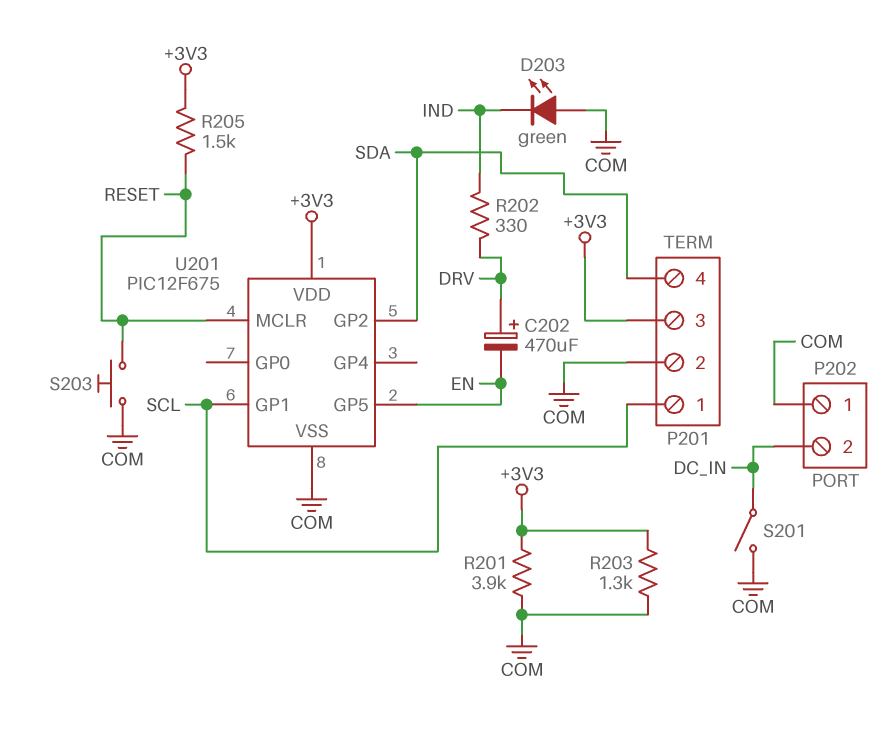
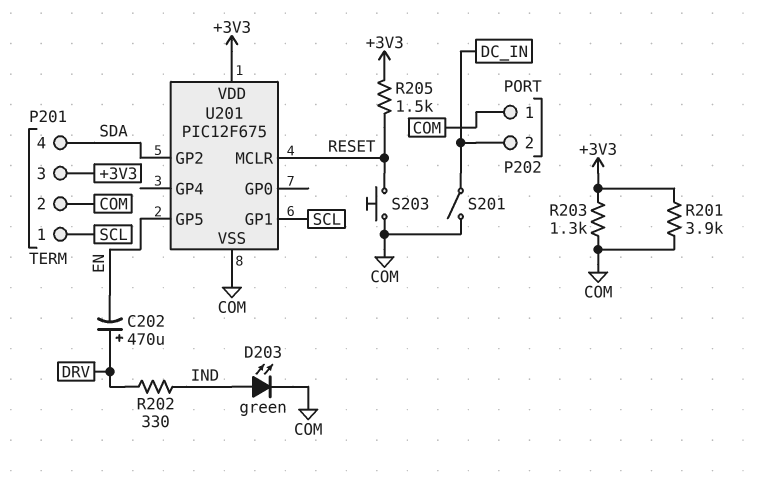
D203: LED green (A COM, K IND) -> LED green (A IND, K COM)

